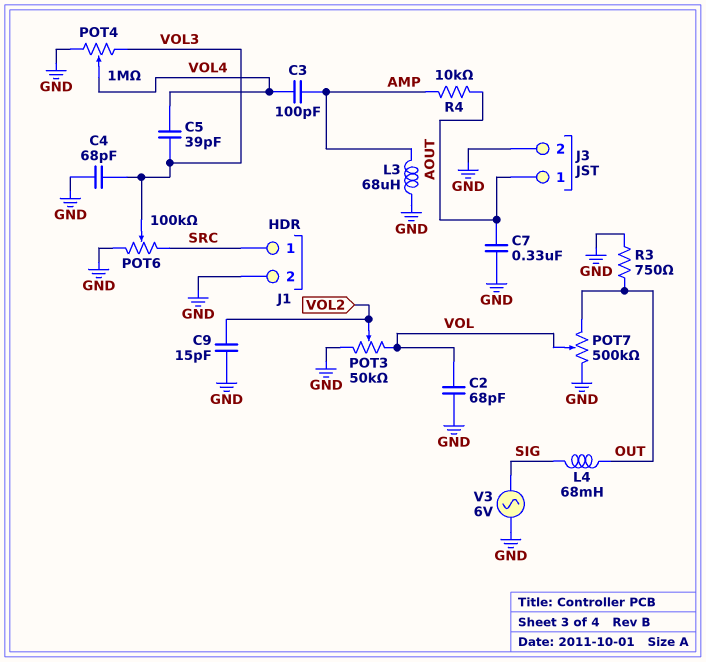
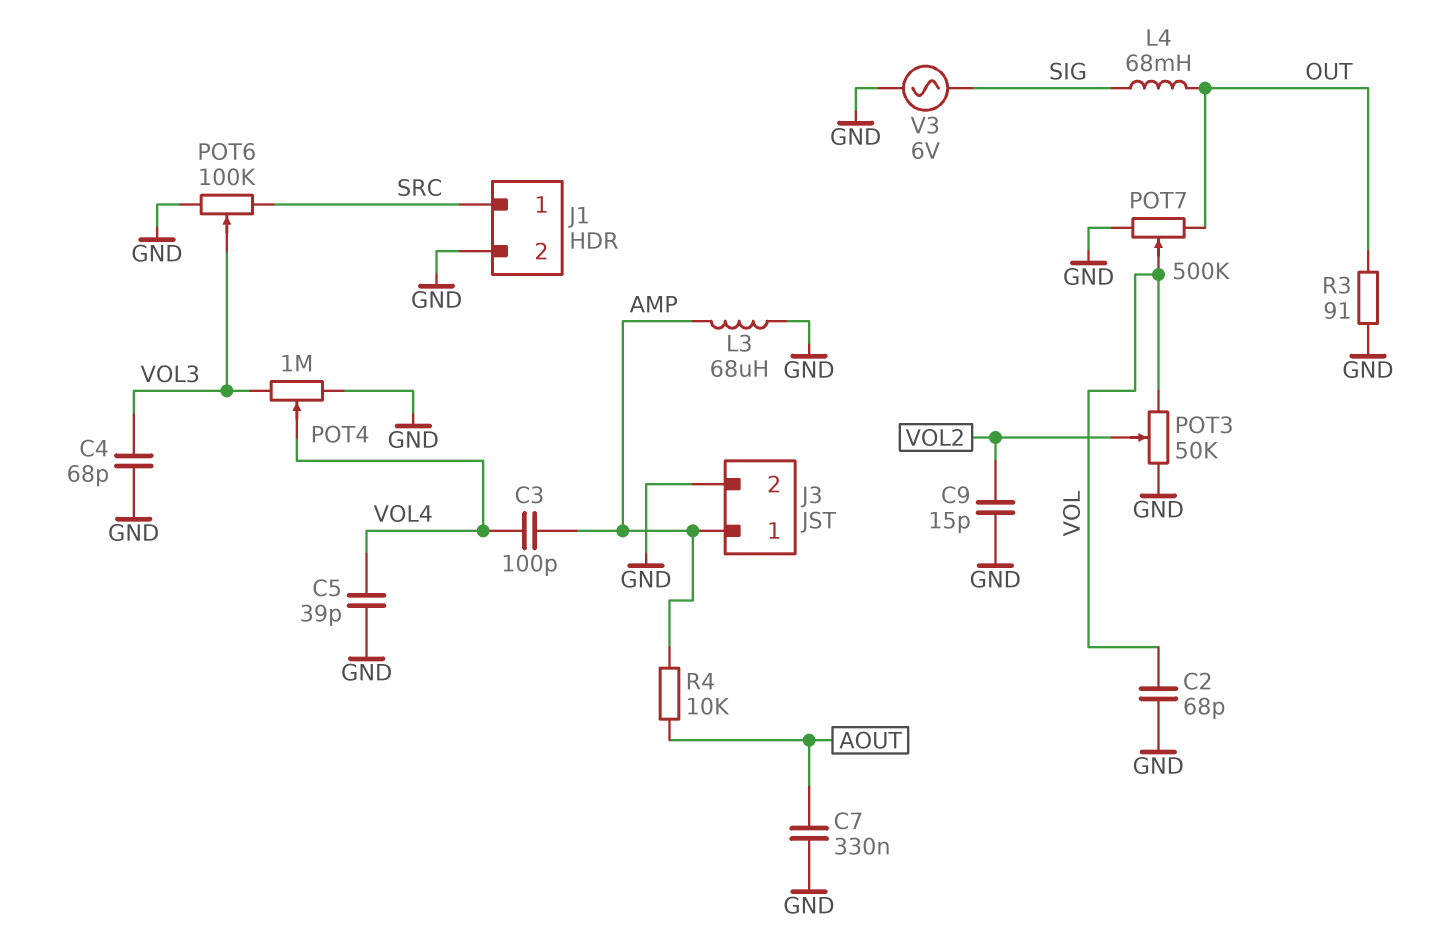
C5: 39pF (VOL3, VOL4) -> 39pF (GND, VOL4)
J3 pin 1: AOUT -> AMP
R3: 750 (GND, OUT) -> 91 (GND, OUT)

